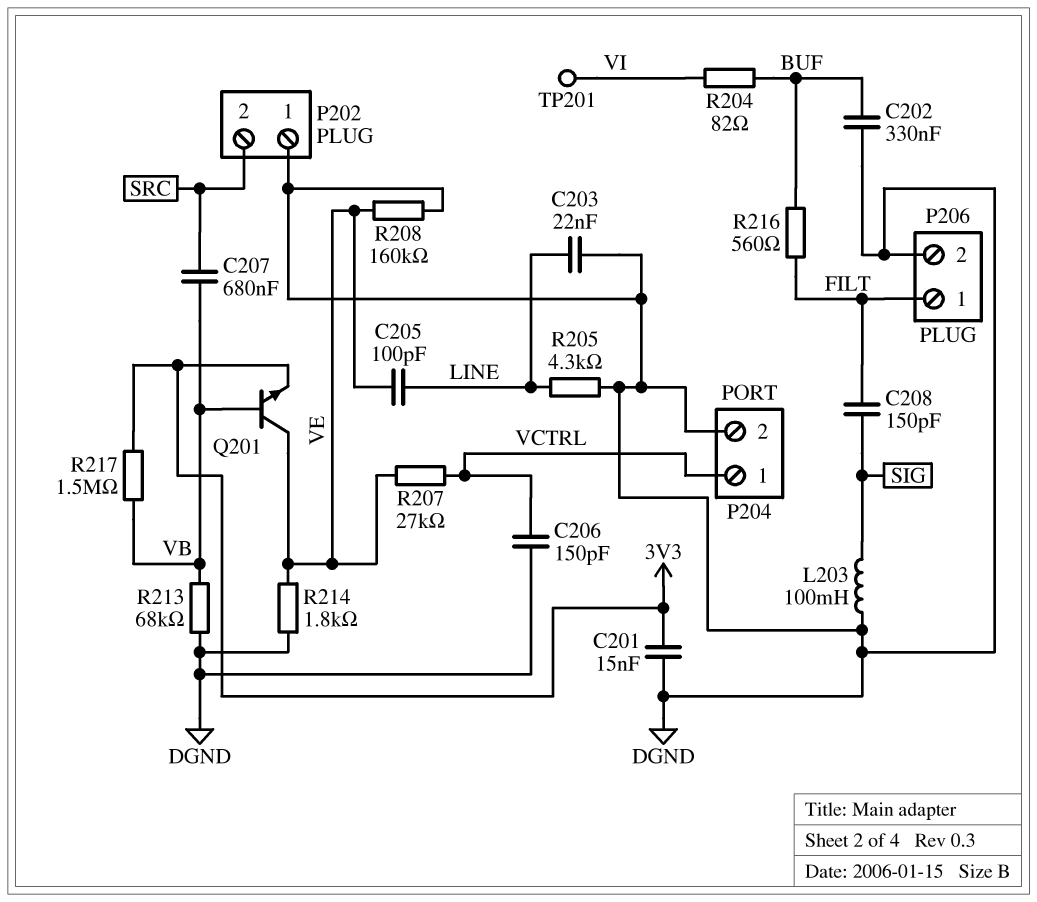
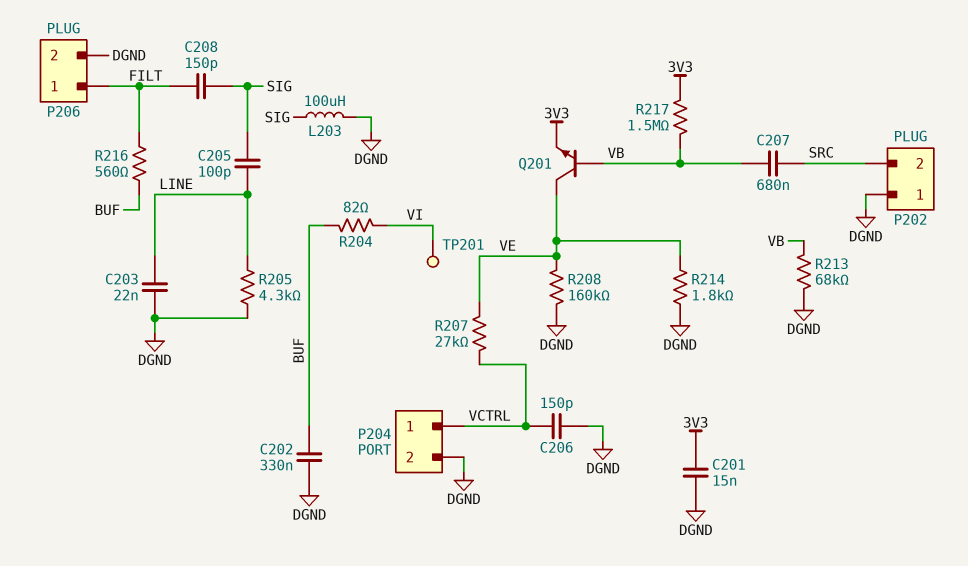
C205: 100pF (LINE, VE) -> 100pF (LINE, SIG)
L203: 100mH (DGND, SIG) -> 100uH (DGND, SIG)

